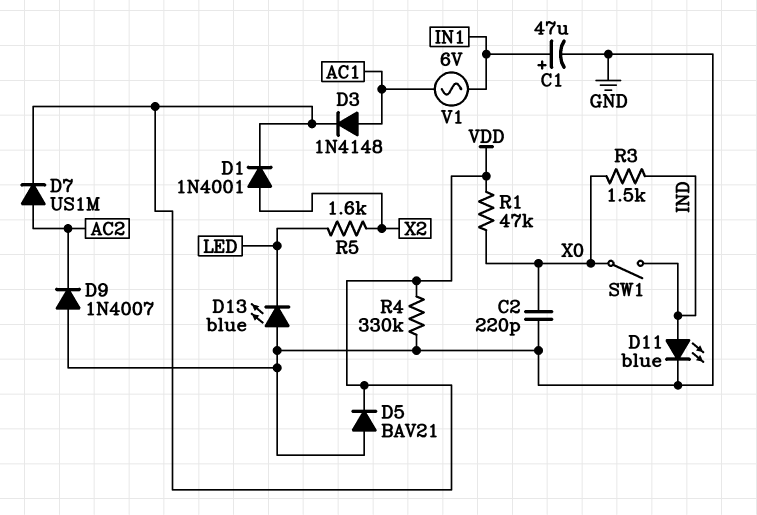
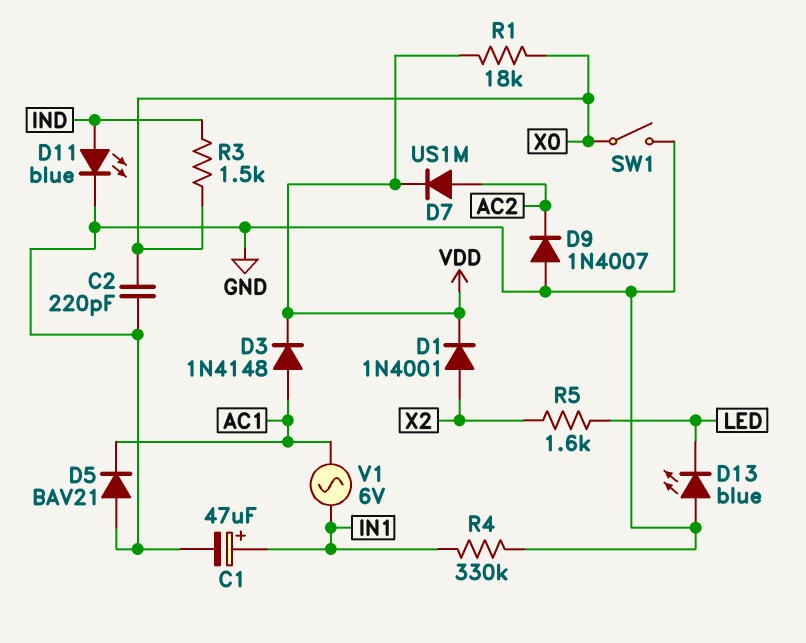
D5: diode BAV21 (A GND, K VDD) -> diode BAV21 (A GND, K AC1)
R1: 47k (VDD, X0) -> 18k (VDD, X0)
R4: 330k (GND, VDD) -> 330k (GND, IN1)
SW1: switch (IND, X0) -> switch (GND, X0)

